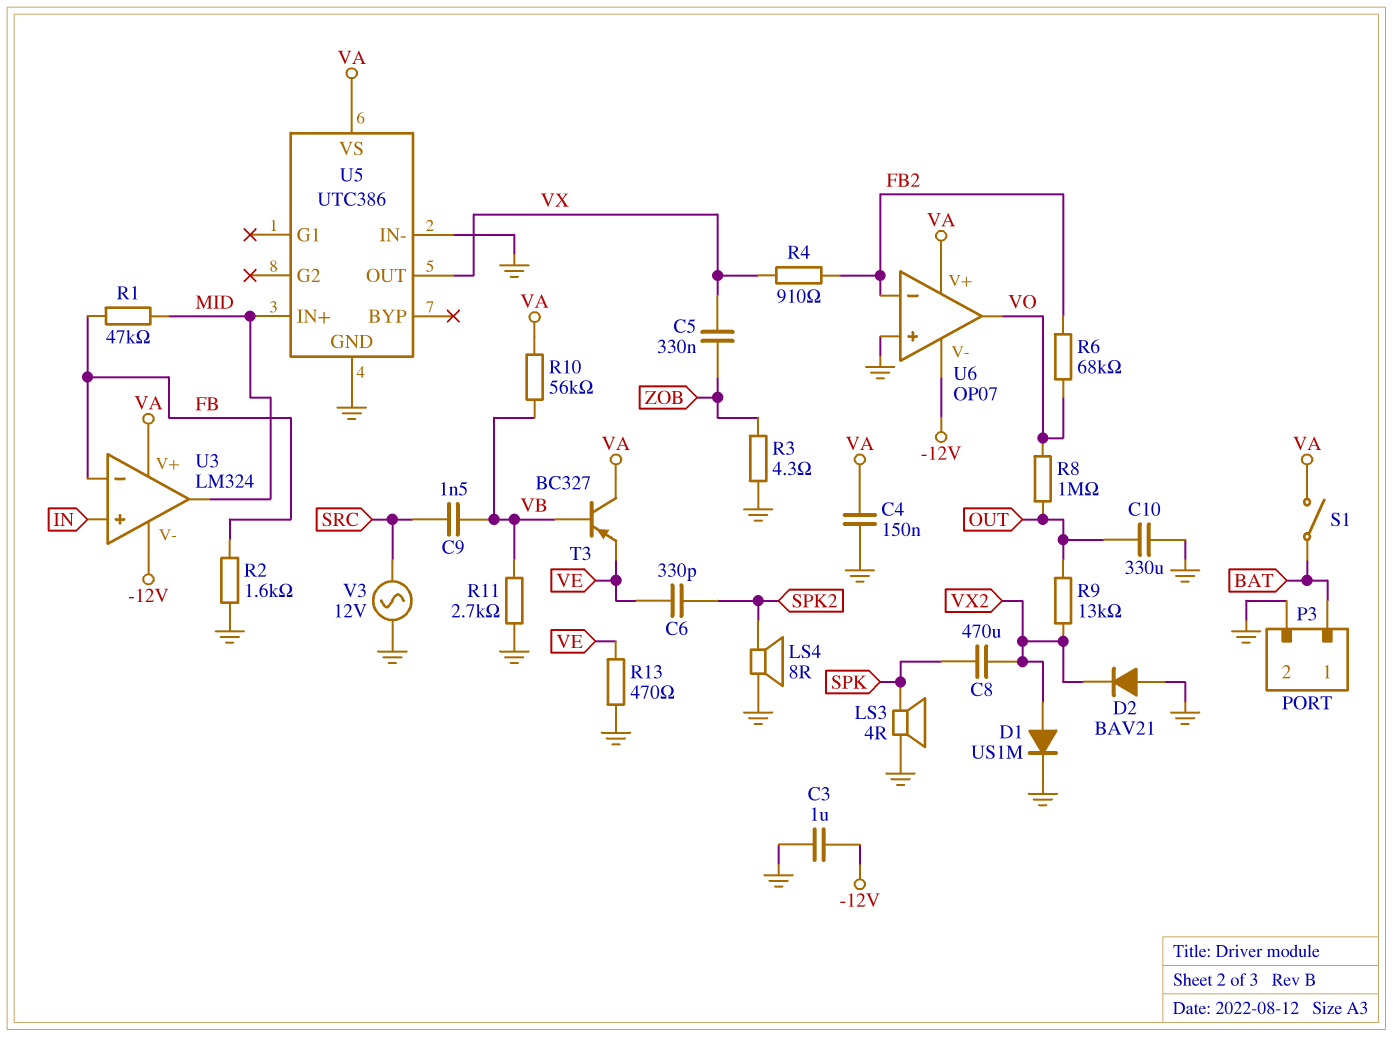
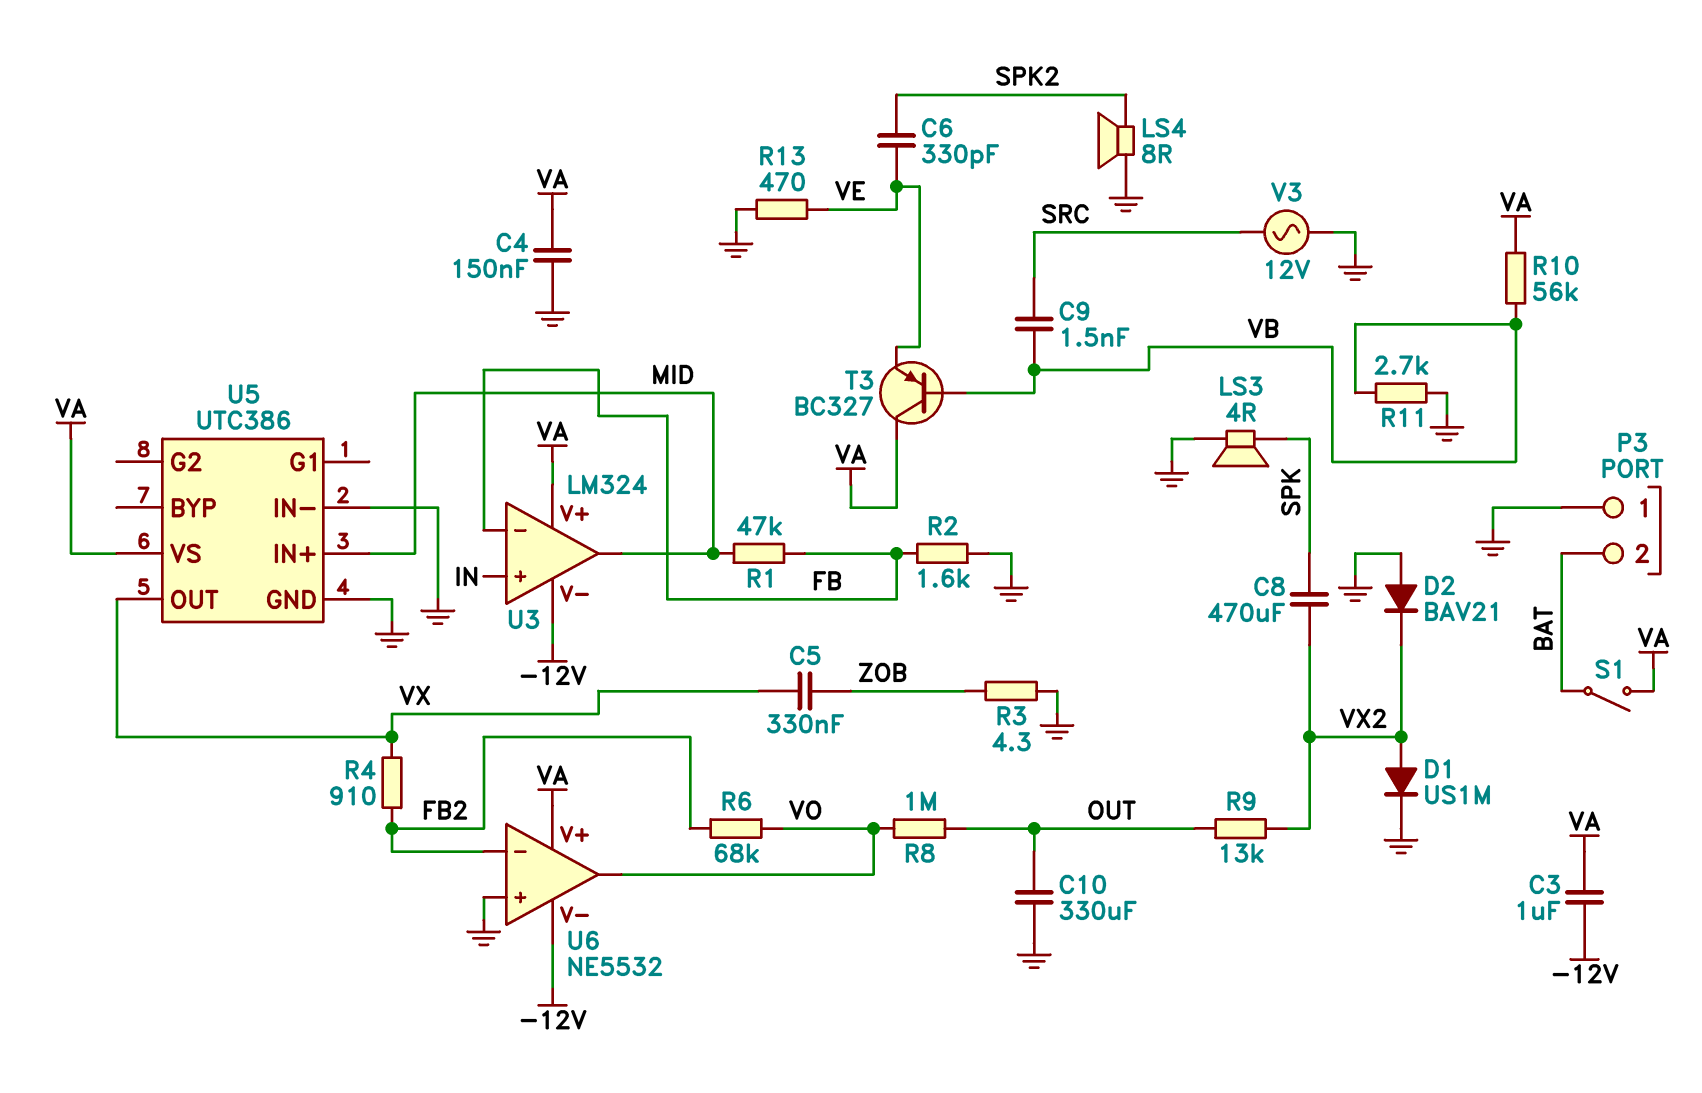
C3: 1uF (-12V, GND) -> 1uF (-12V, VA)
P3 pin 1: BAT -> GND
P3 pin 2: GND -> BAT
U6: OP07 -> NE5532

